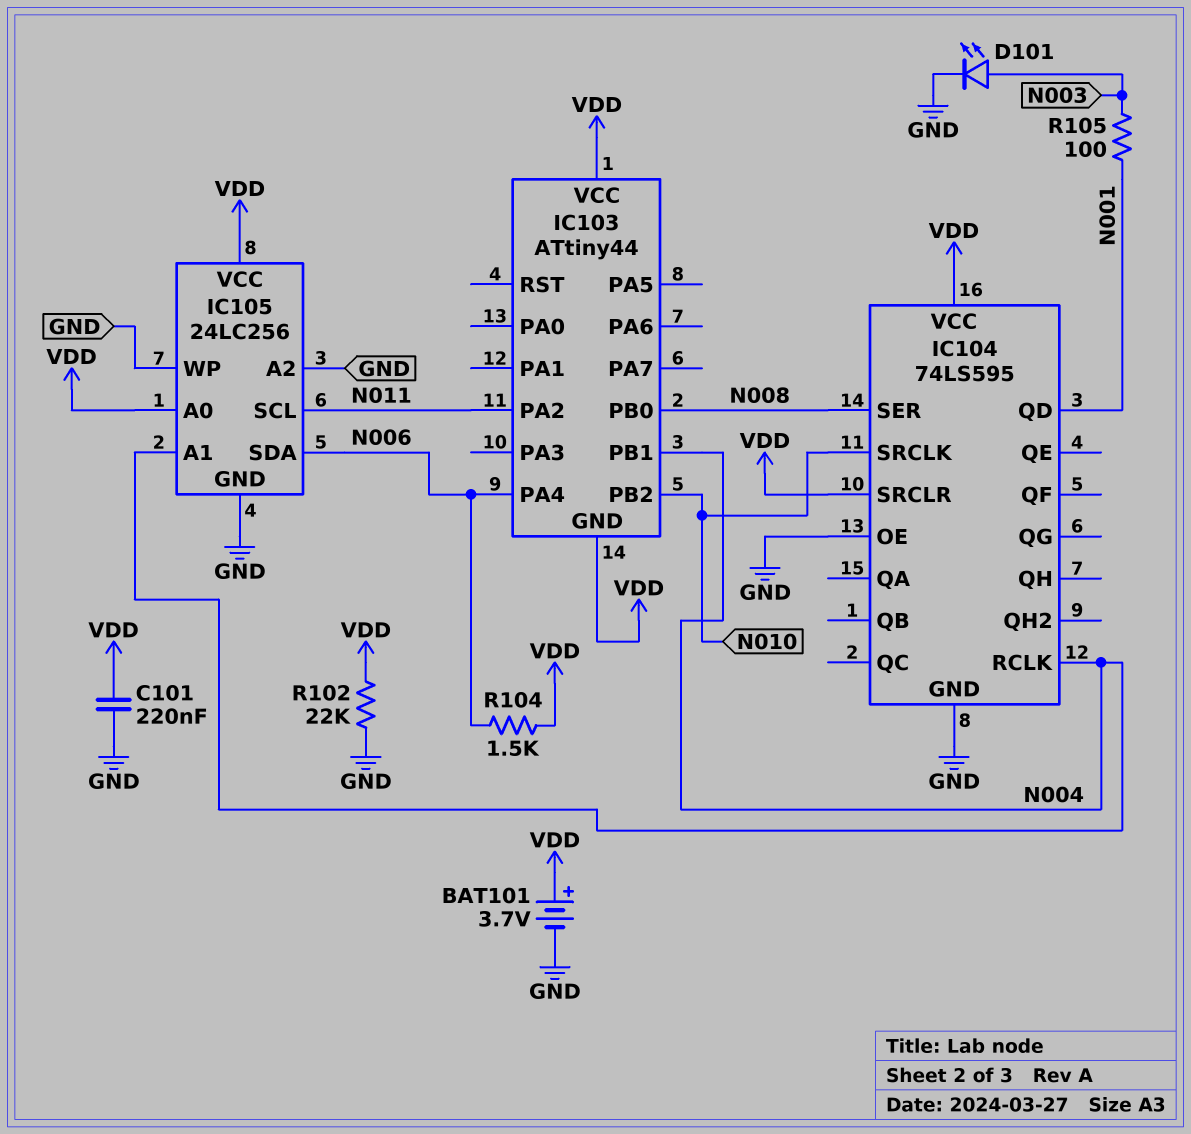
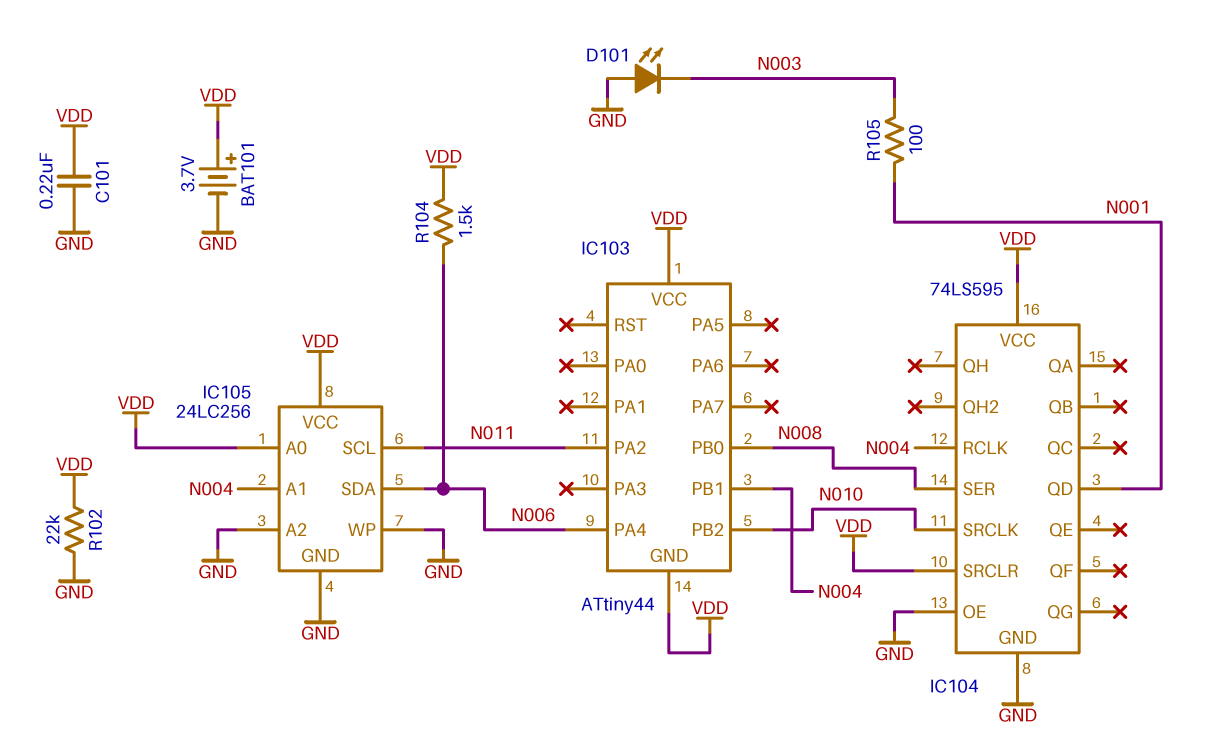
D101: LED (A N003, K GND) -> LED (A GND, K N003)

